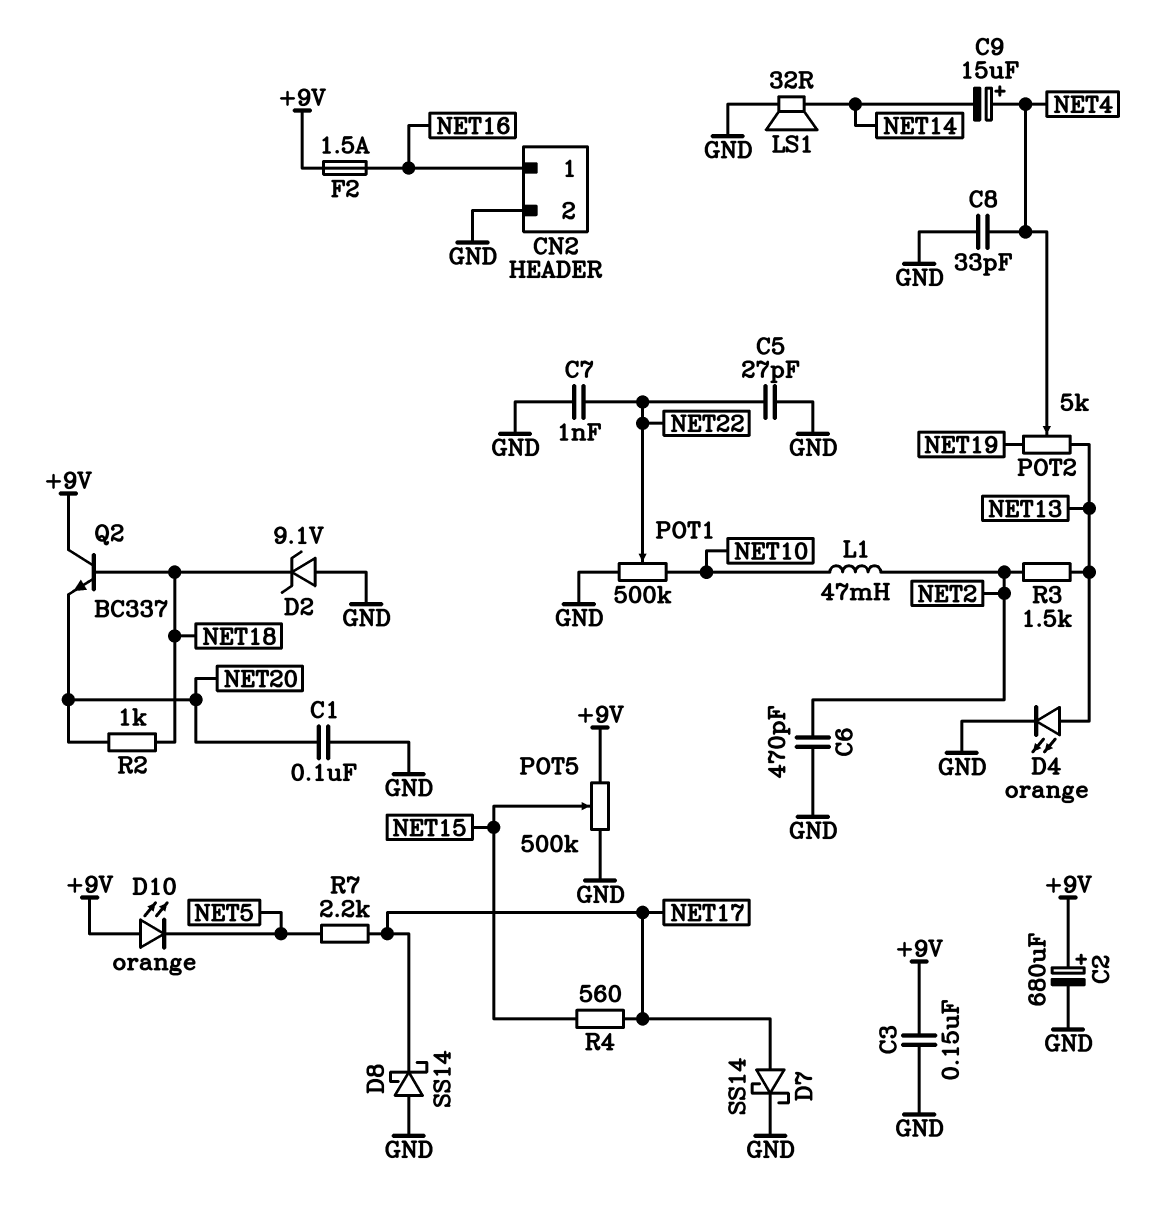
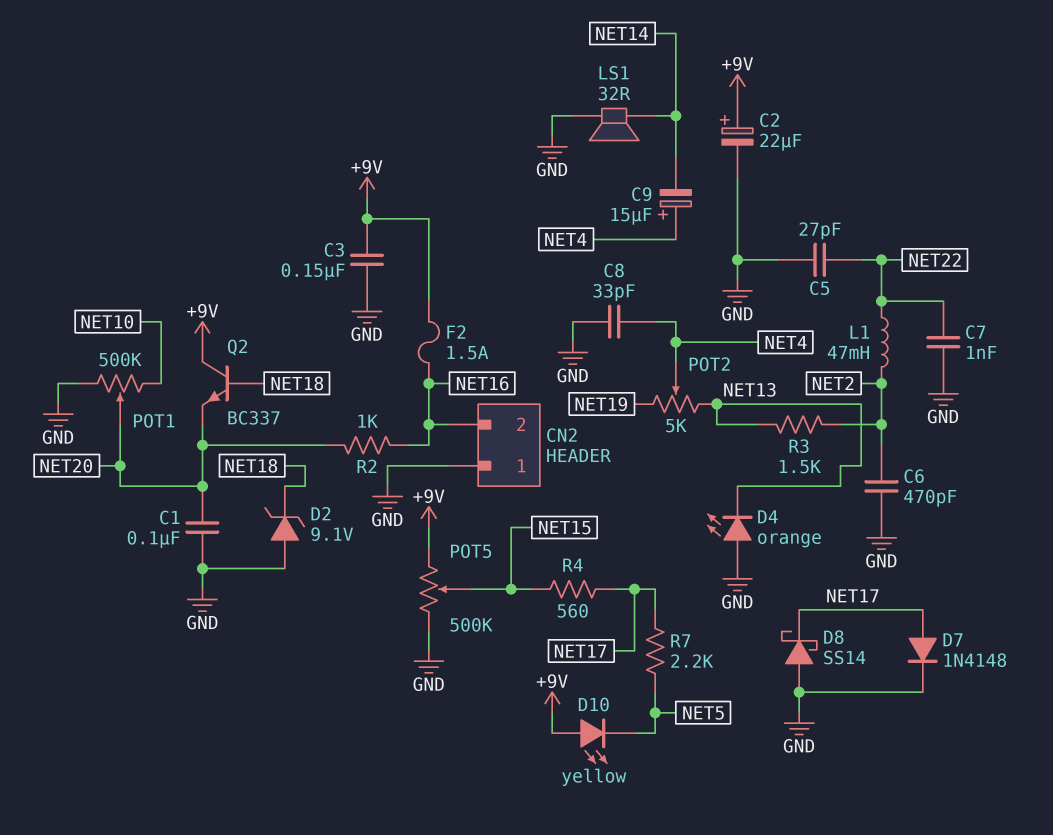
C2: 680uF (plus +9V, minus GND) -> 22uF (plus +9V, minus GND)
CN2 pin 1: NET16 -> GND
CN2 pin 2: GND -> NET16
D4: LED orange (A NET13, K GND) -> LED orange (A GND, K NET13)
D7: schottky SS14 (A NET17, K GND) -> diode 1N4148 (A NET17, K GND)
D10: LED orange (A +9V, K NET5) -> LED yellow (A +9V, K NET5)
L1: 47mH (NET2, NET10) -> 47mH (NET2, NET22)
POT1: 500k (GND, NET10, wiper NET22) -> 500k (GND, NET10, wiper NET20)
R2: 1k (NET18, NET20) -> 1k (NET16, NET20)

